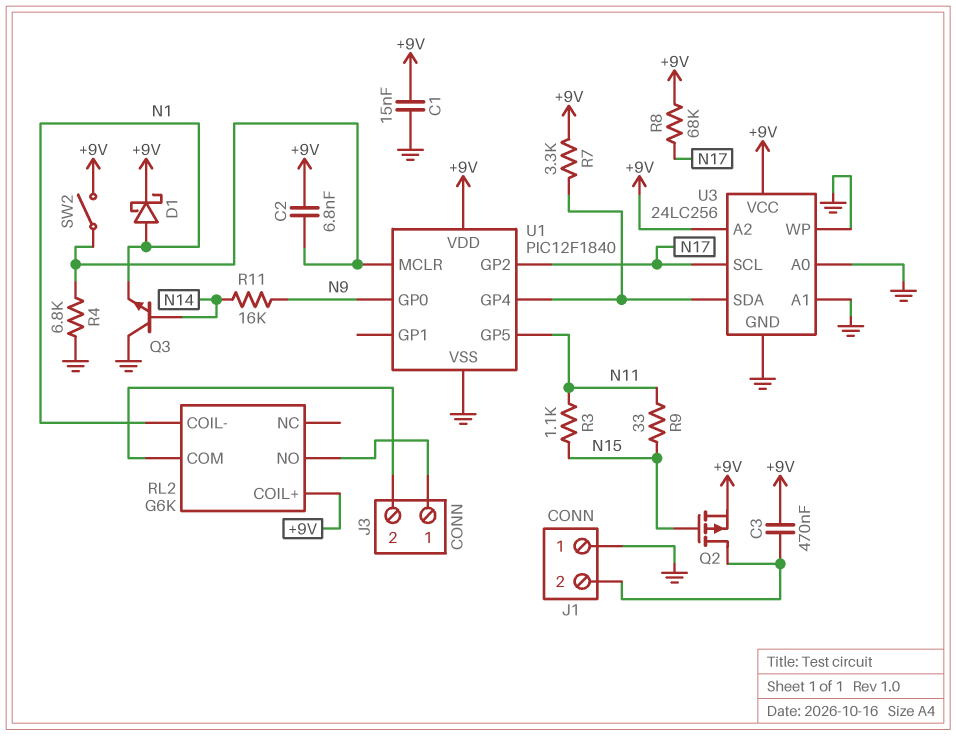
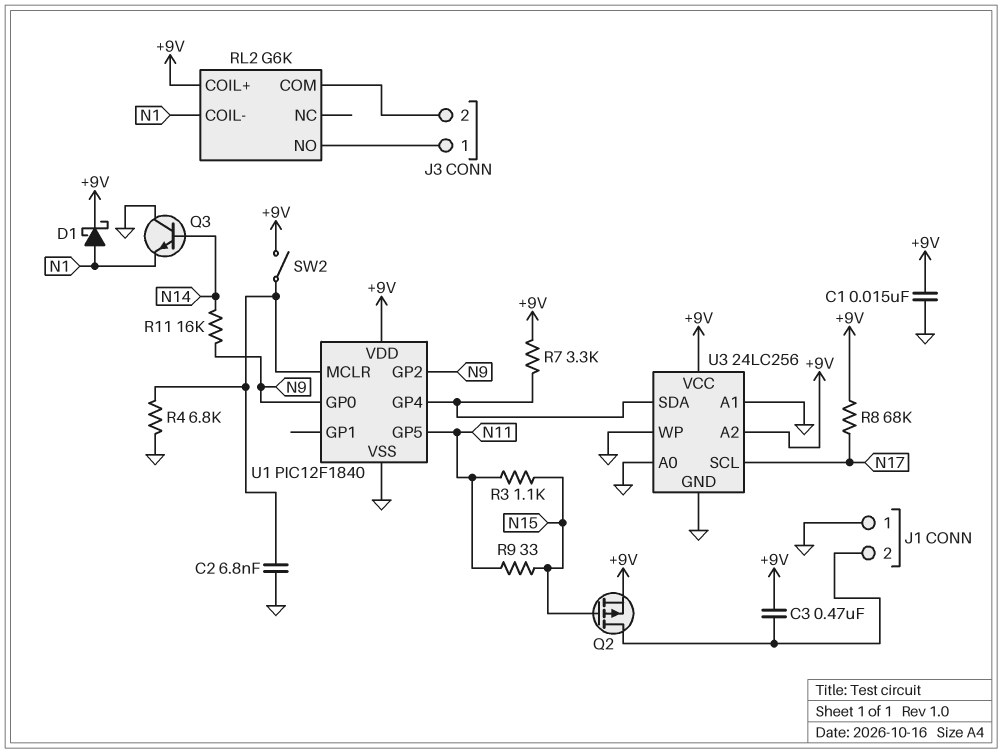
C2: 6.8nF (+9V, U1/MCLR) -> 6.8nF (GND, U1/MCLR)
U1 pin GP2: N17 -> N9

